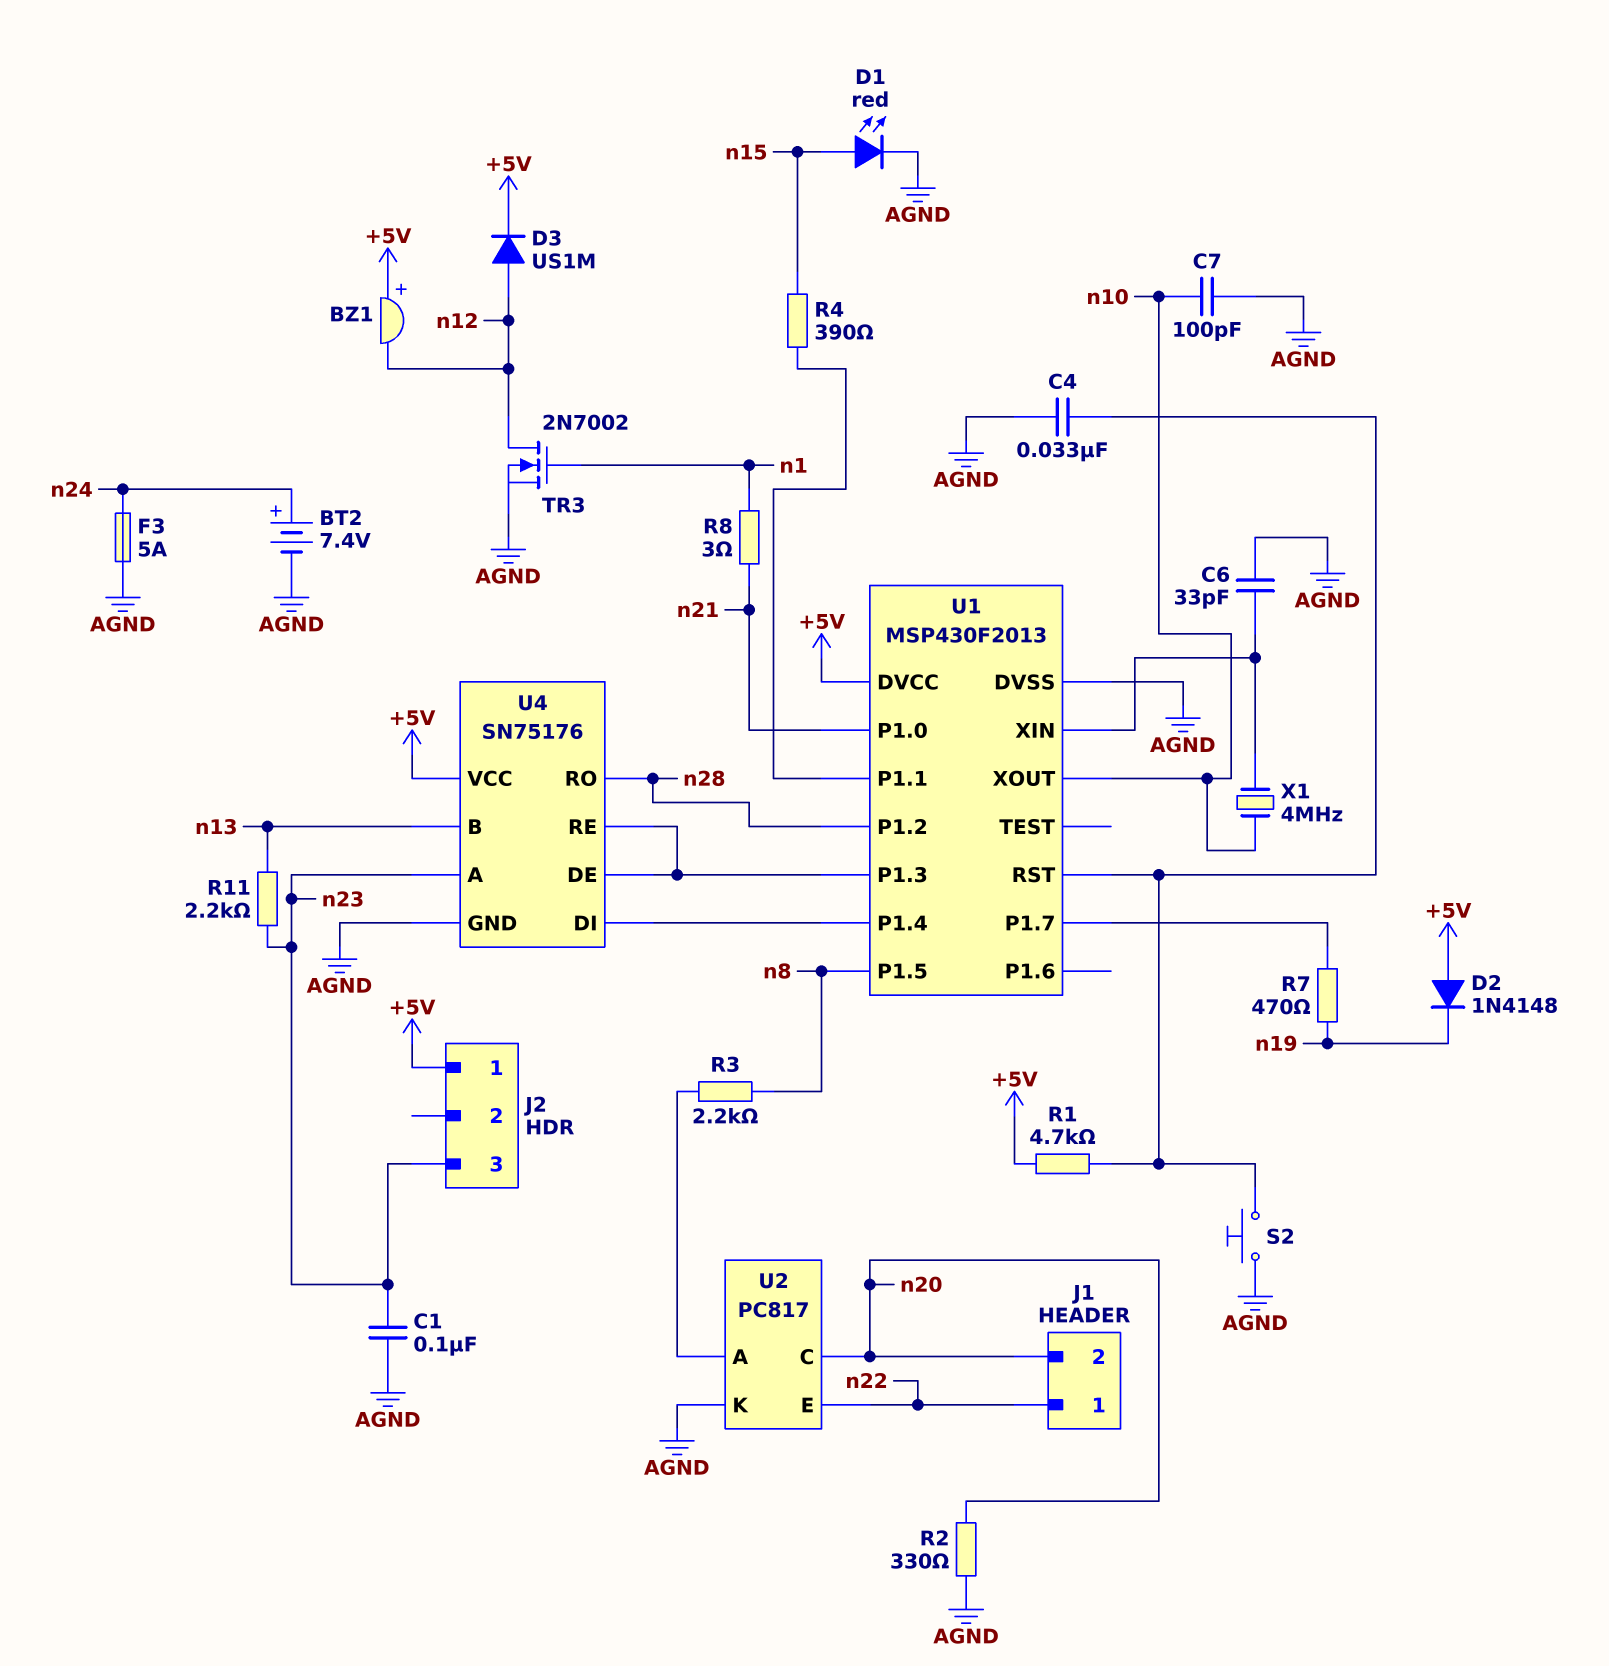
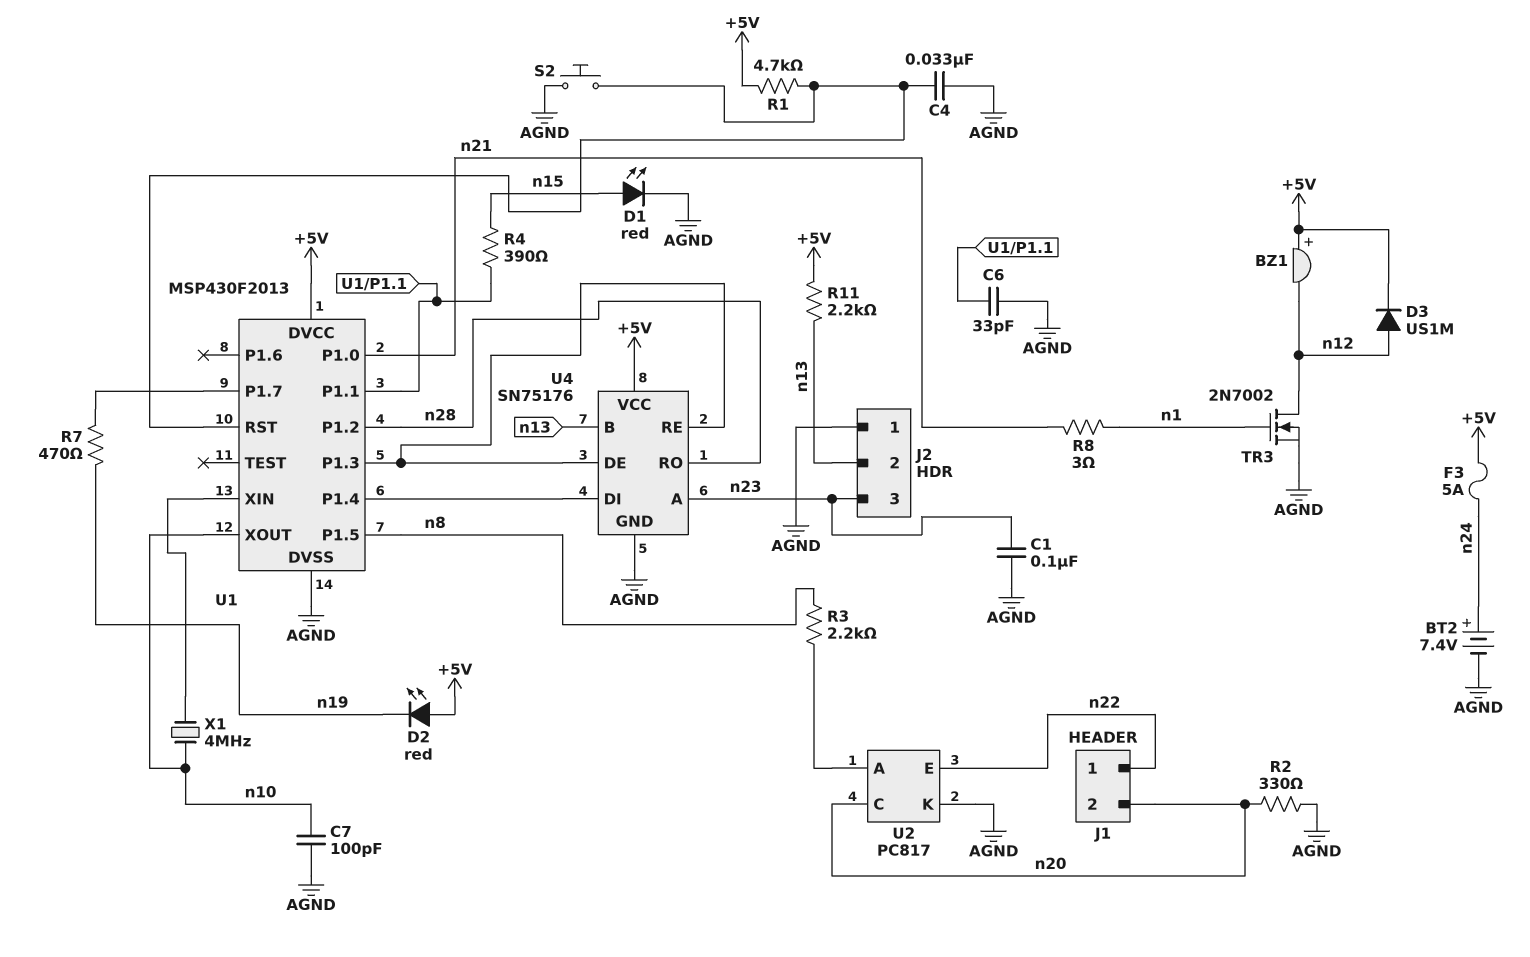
C6: 33pF (AGND, U1/XIN) -> 33pF (AGND, U1/P1.1)
D2: diode 1N4148 (A +5V, K n19) -> LED red (A +5V, K n19)
F3: 5A (AGND, n24) -> 5A (+5V, n24)
J2 pin 1: +5V -> AGND
J2 pin 2: none -> n13
R11: 2.2k (n13, n23) -> 2.2k (+5V, n13)

